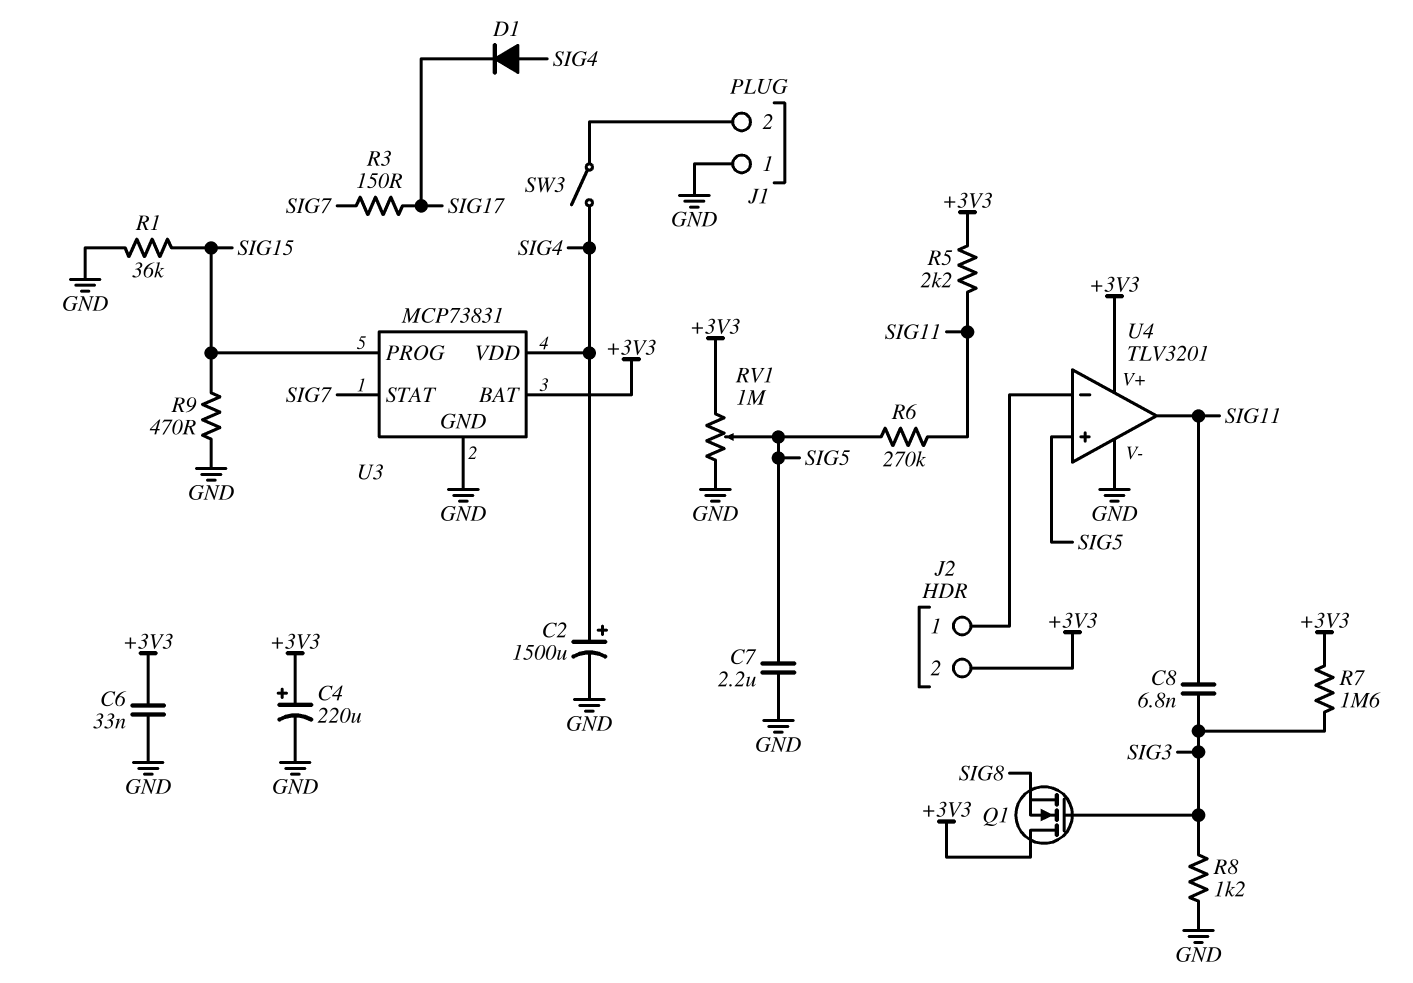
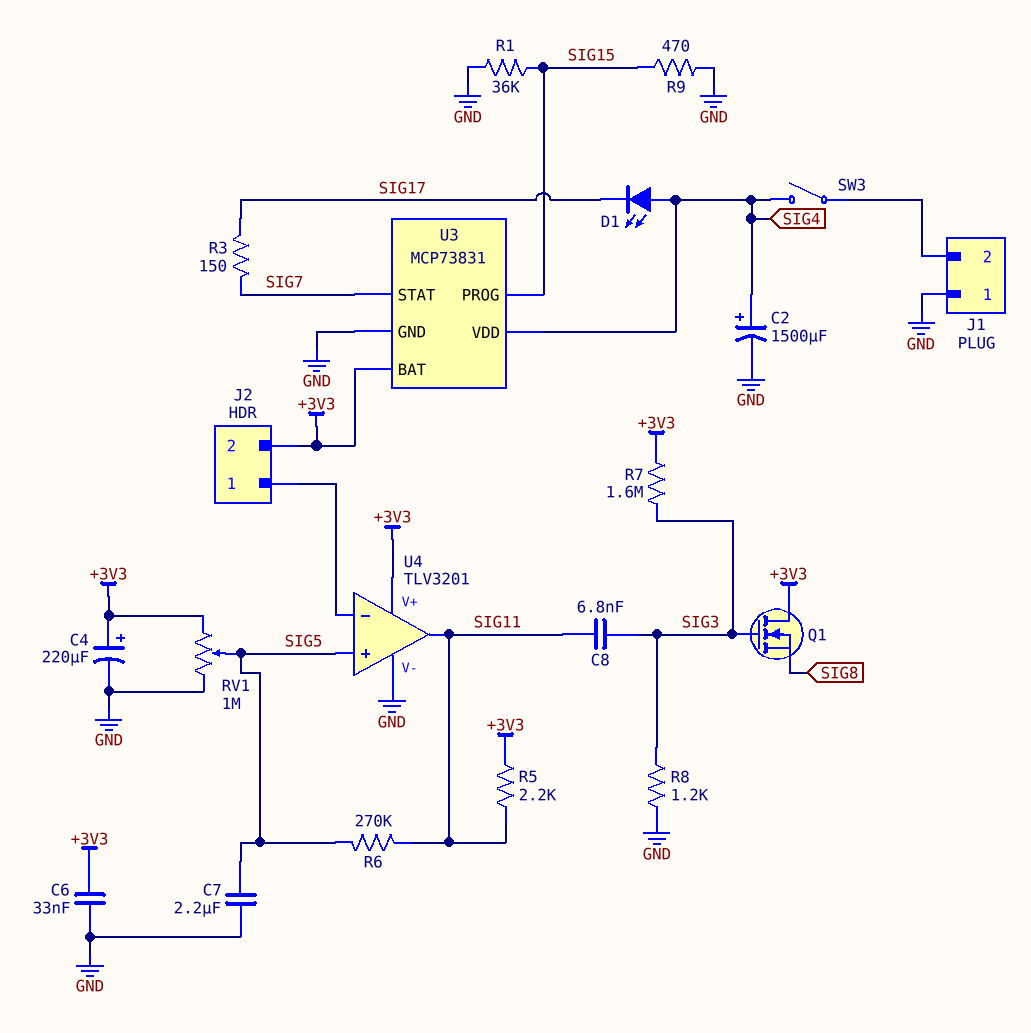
D1: diode (A SIG4, K SIG17) -> LED (A SIG4, K SIG17)

